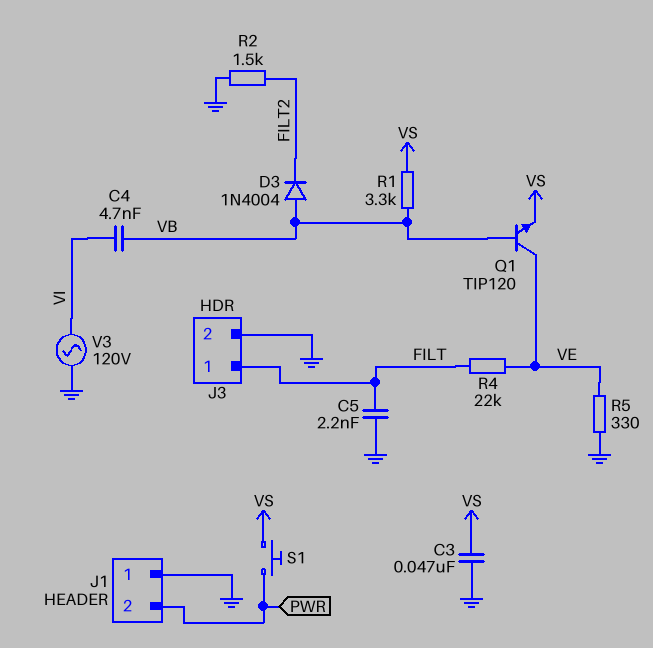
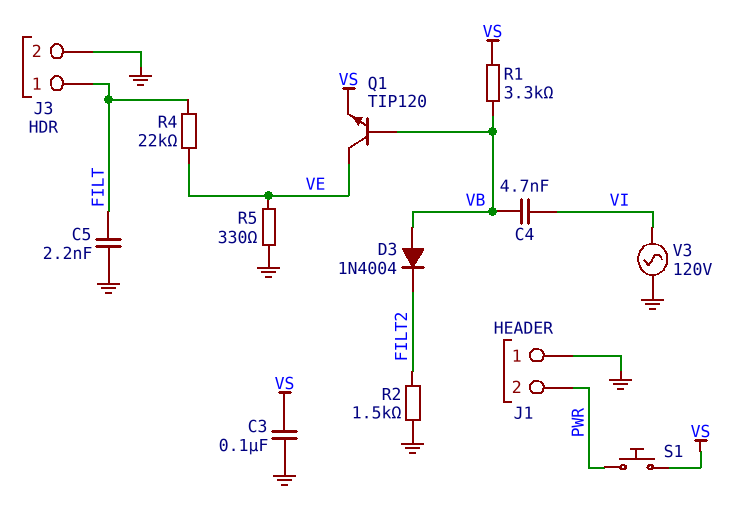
C3: 47nF (GND, VS) -> 100nF (GND, VS)

